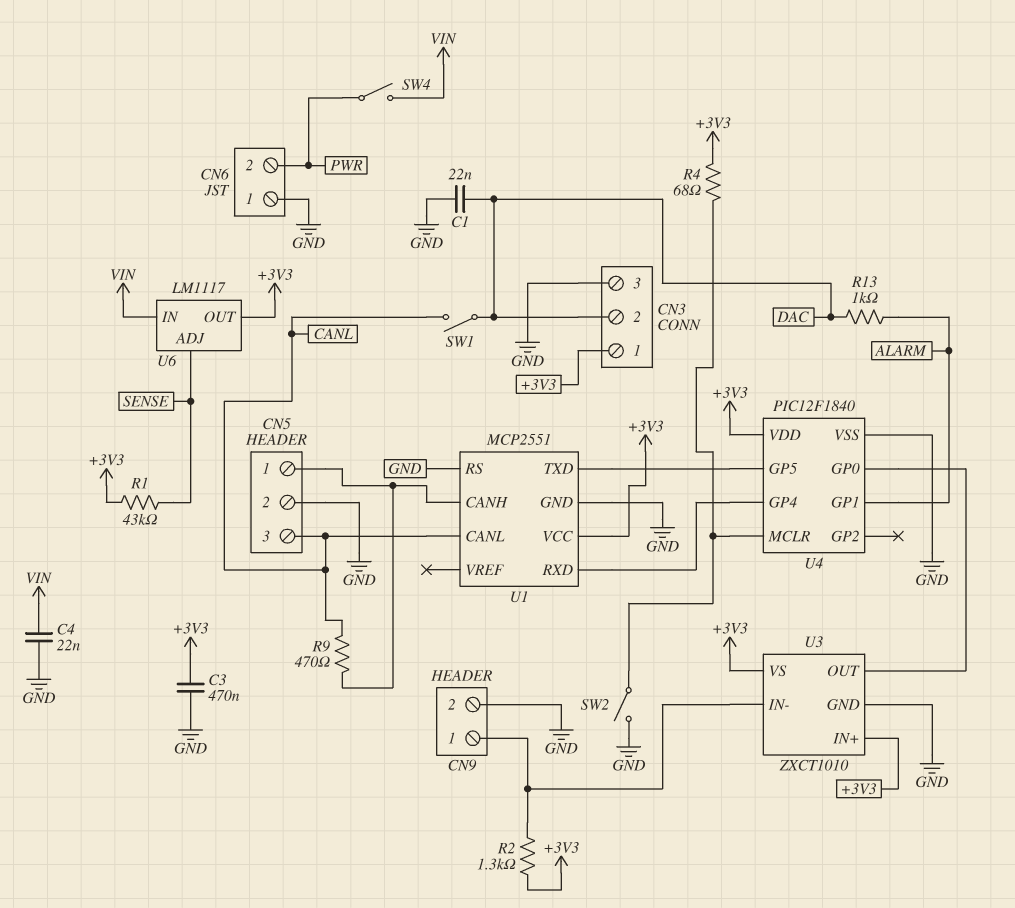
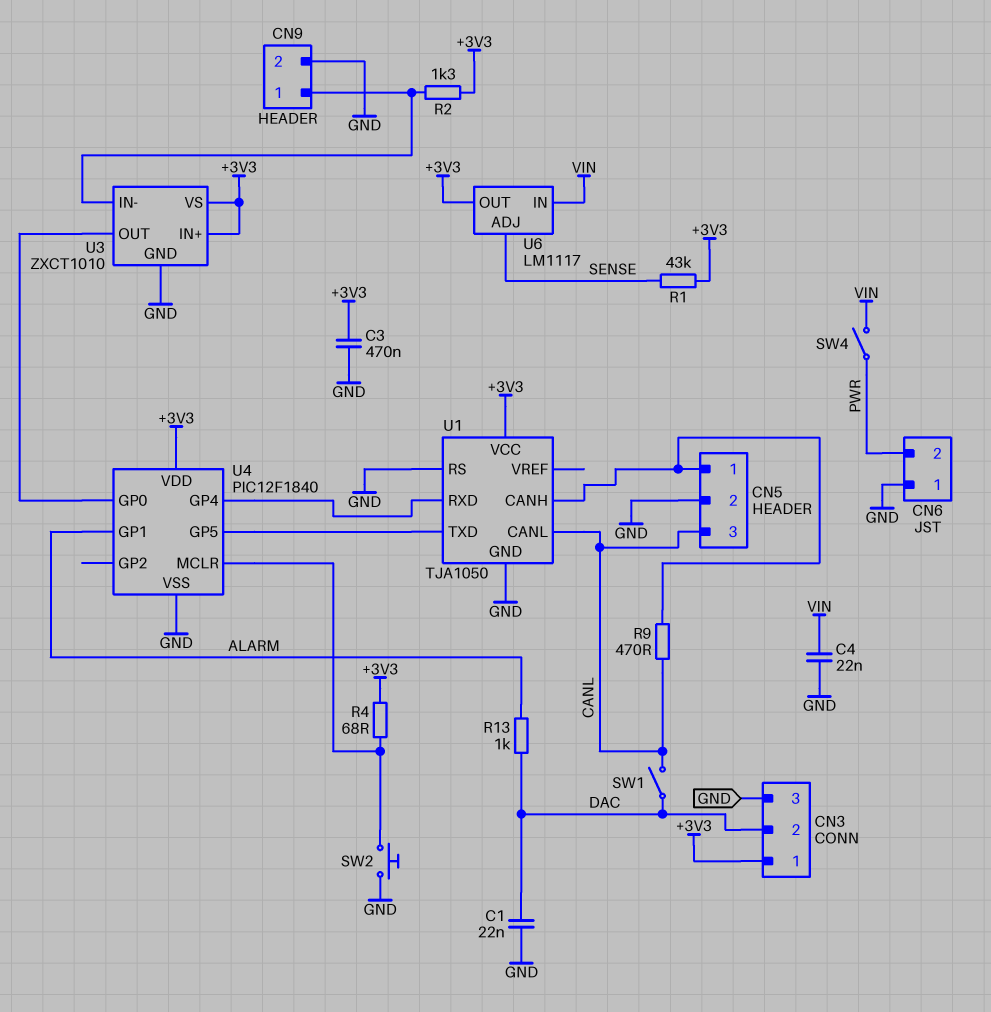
SW2: switch (GND, U4/MCLR) -> button (GND, U4/MCLR)
U1: MCP2551 -> TJA1050

